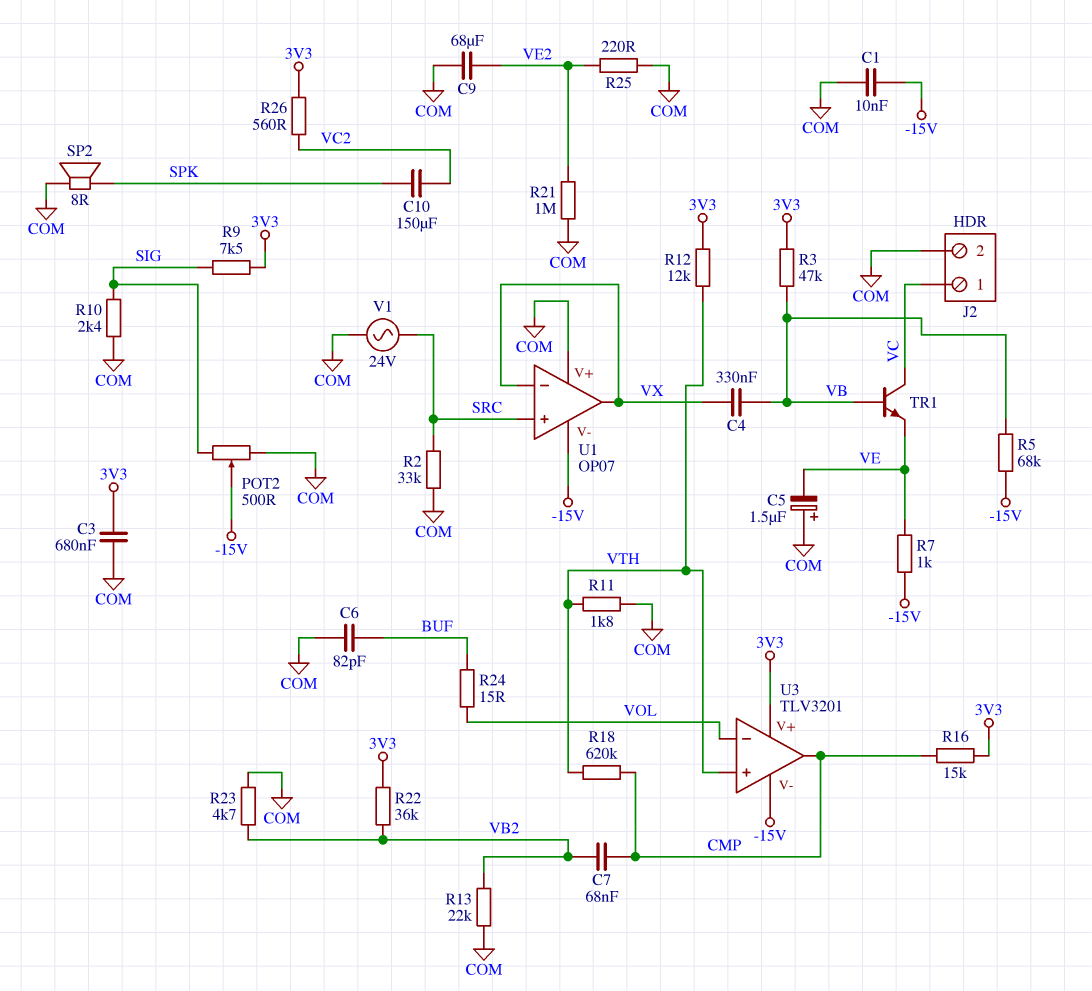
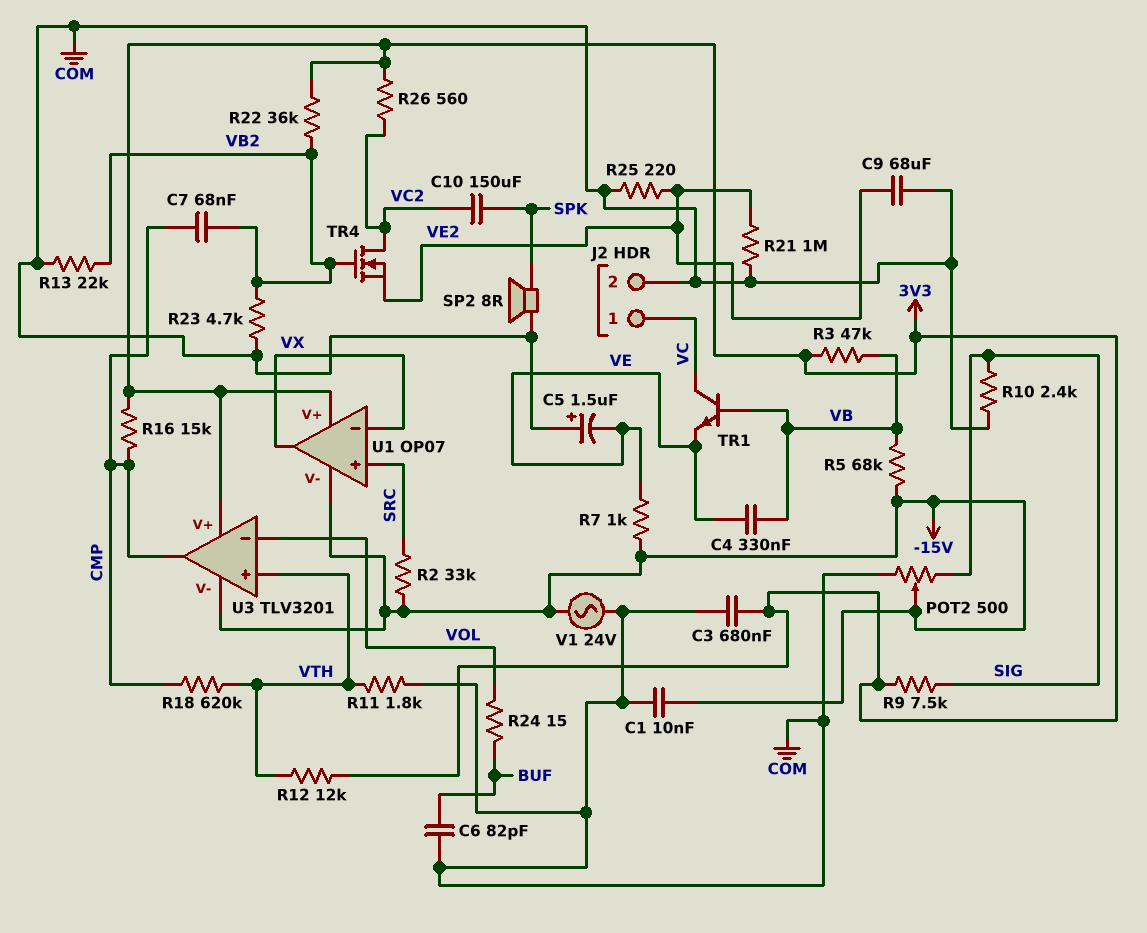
C4: 330nF (VB, VX) -> 330nF (VB, VE)
R2: 33k (COM, SRC) -> 33k (-15V, SRC)
TR4: none -> NMOS (G VB2, D VC2, S VE2)
U1 pin V+: COM -> 3V3
V1: AC 24V (COM, SRC) -> AC 24V (-15V, COM)

